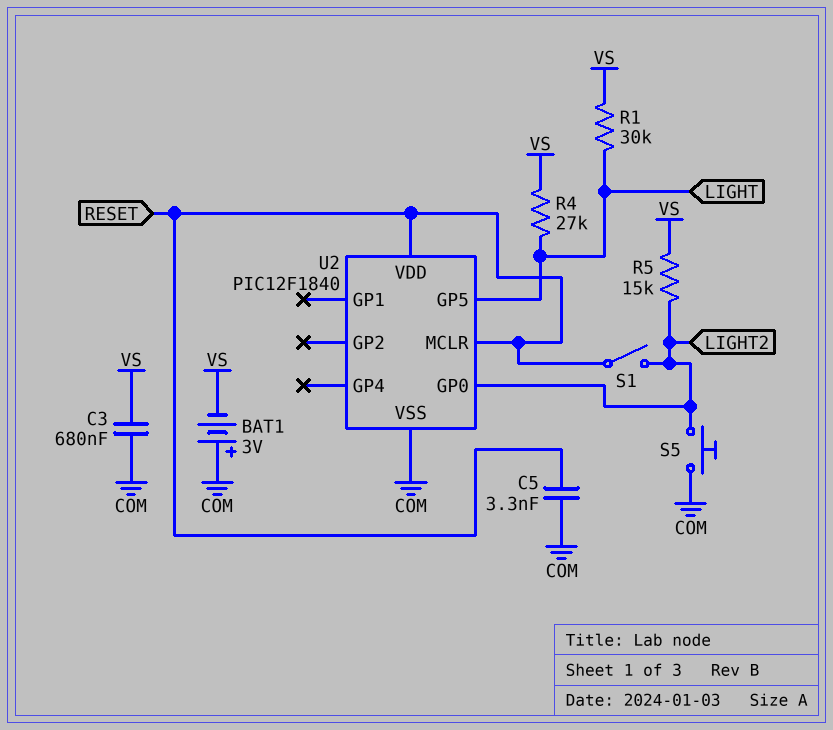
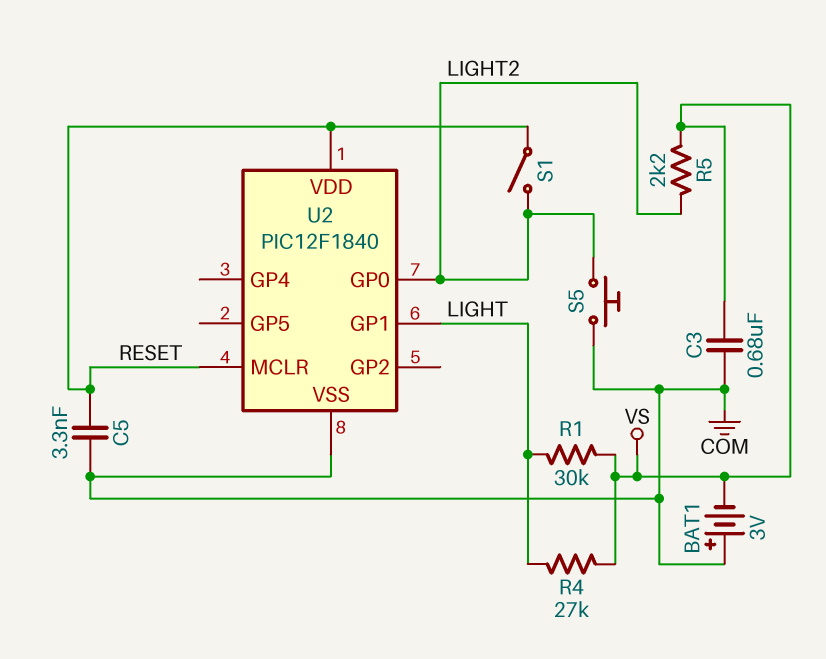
R5: 15k (LIGHT2, VS) -> 2.2k (LIGHT2, VS)
U2 pin GP1: none -> LIGHT
U2 pin GP5: LIGHT -> none

